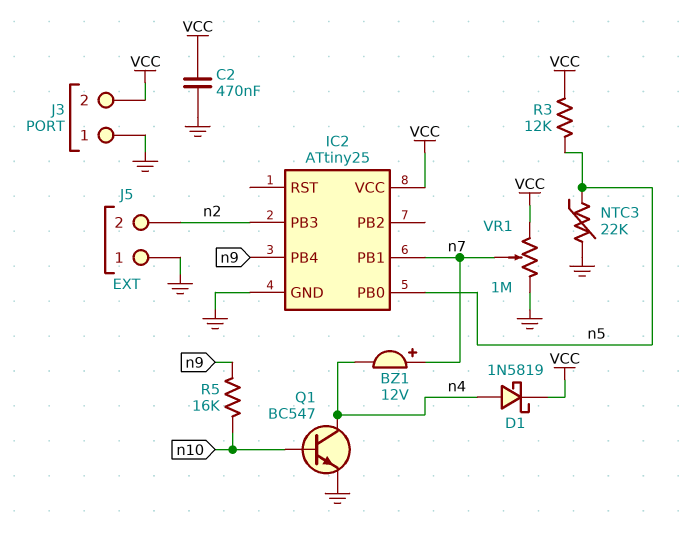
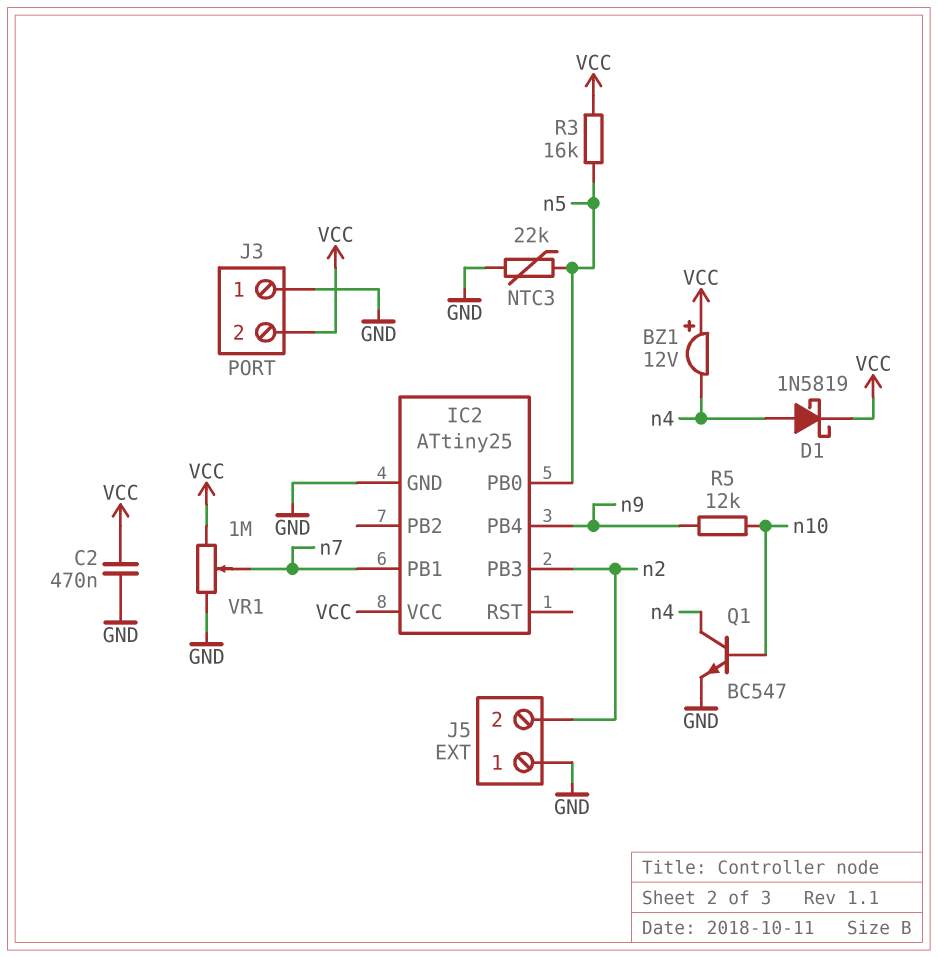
BZ1: buzzer 12V (plus n7, minus n4) -> buzzer 12V (plus VCC, minus n4)
R3: 12k (VCC, n5) -> 16k (VCC, n5)
R5: 16k (n9, n10) -> 12k (n9, n10)

